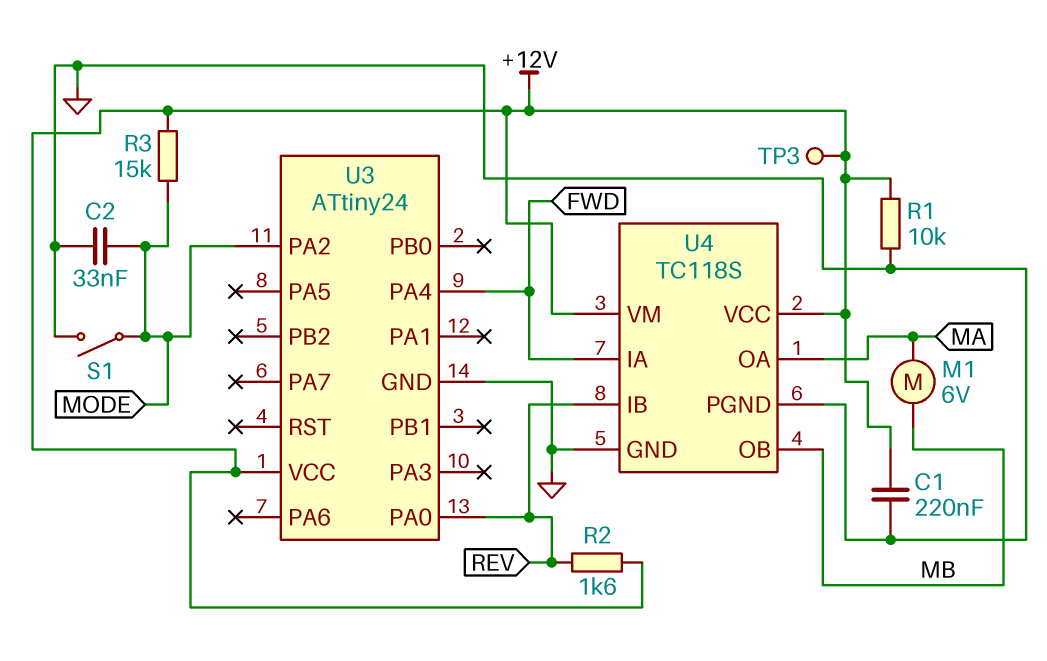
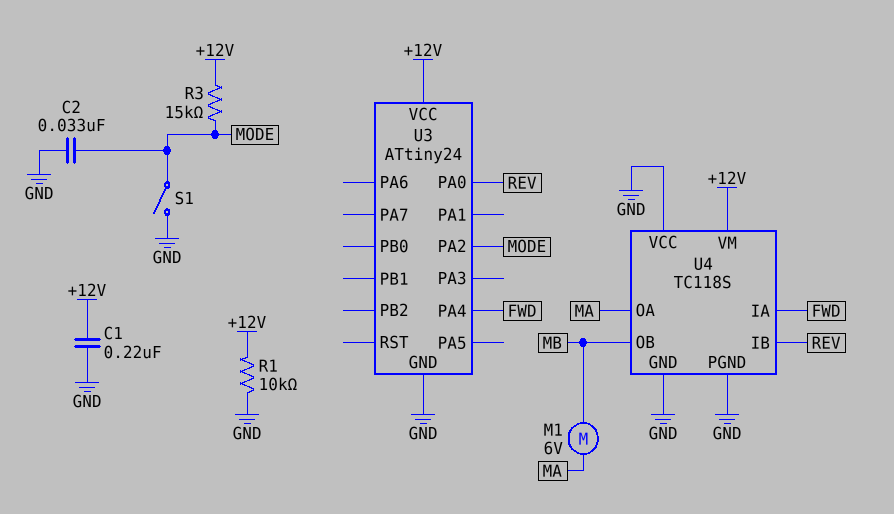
R2: 1.6k (+12V, REV) -> none
TP3: test point (+12V) -> none
U4 pin VCC: +12V -> GND

